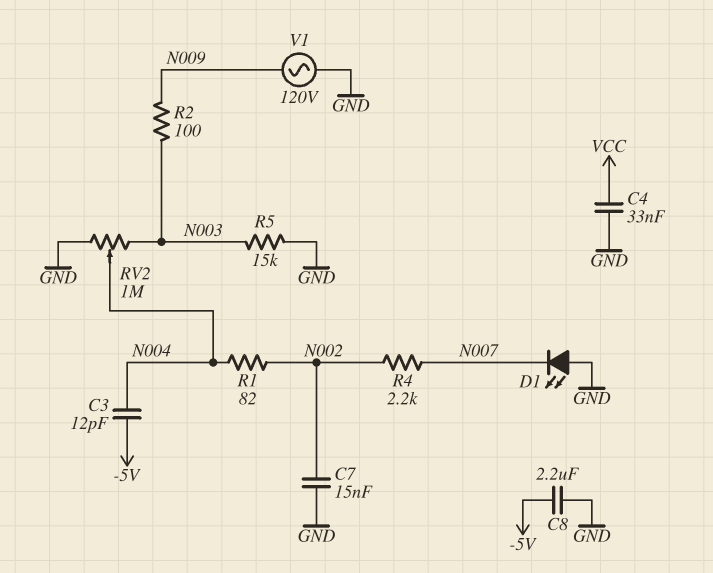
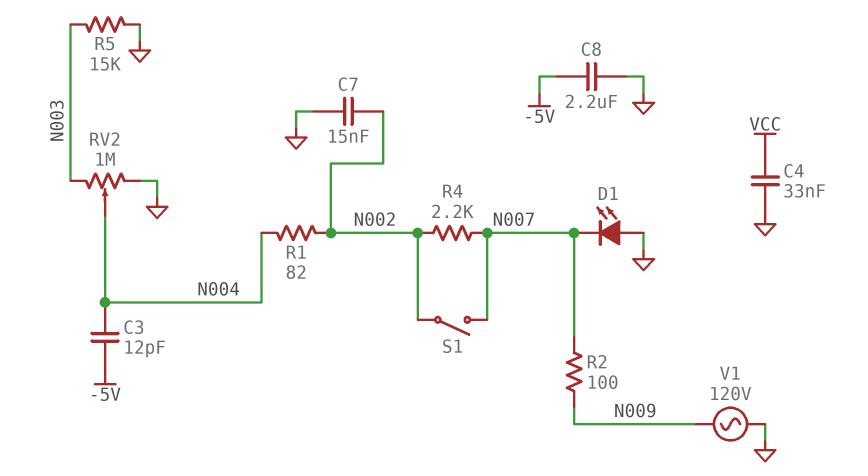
R2: 100 (N003, N009) -> 100 (N007, N009)
S1: none -> switch (N002, N007)

